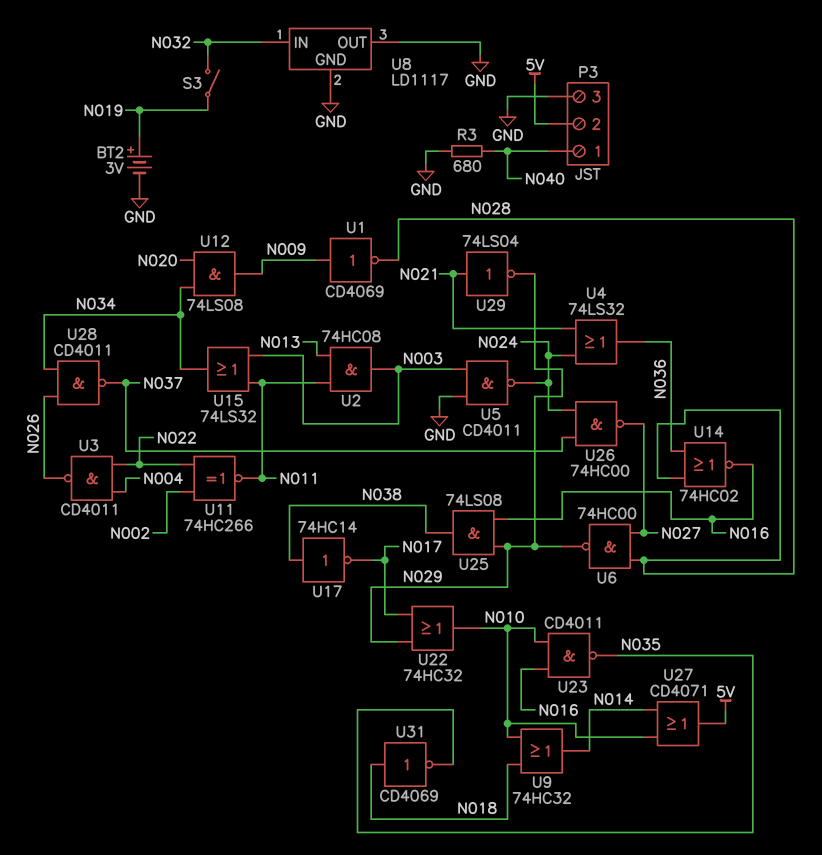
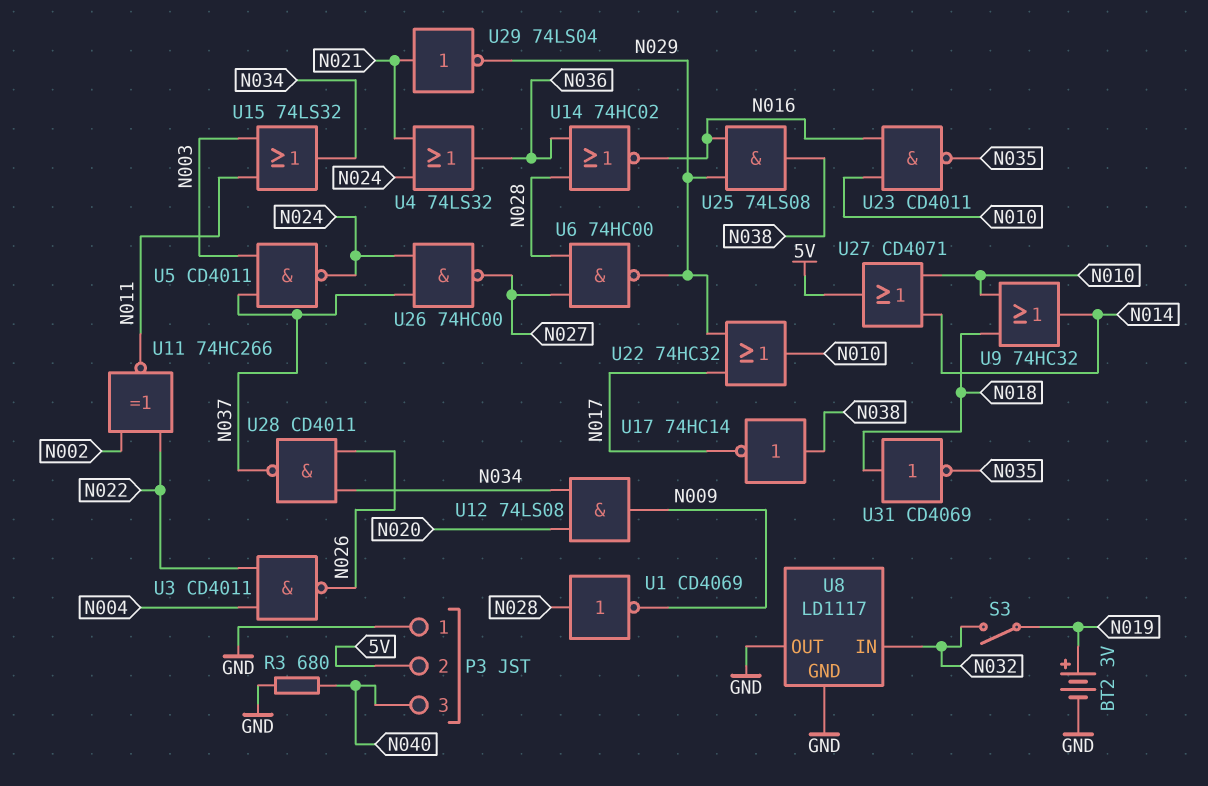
P3 pin 1: N040 -> GND
P3 pin 3: GND -> N040
U1: NOT CD4069 (in N009, out N028) -> NOT CD4069 (in N028, out N009)
U2: AND 74HC08 (in N011, in N013, out N003) -> none
U5: NAND CD4011 (in GND, in N003, out N024) -> NAND CD4011 (in N003, in N037, out N024)

